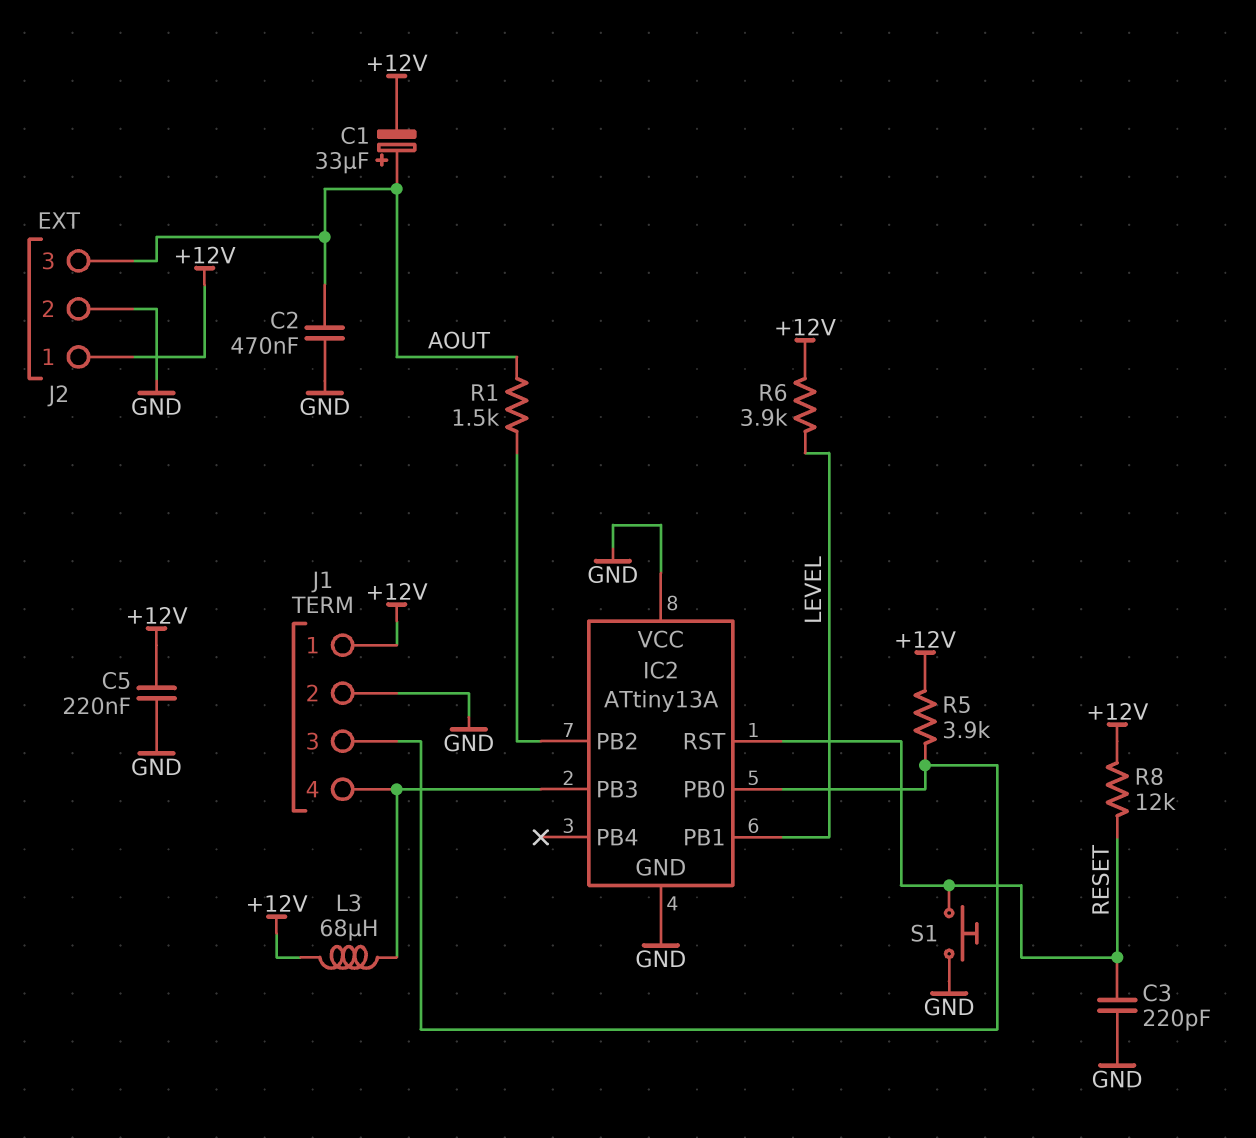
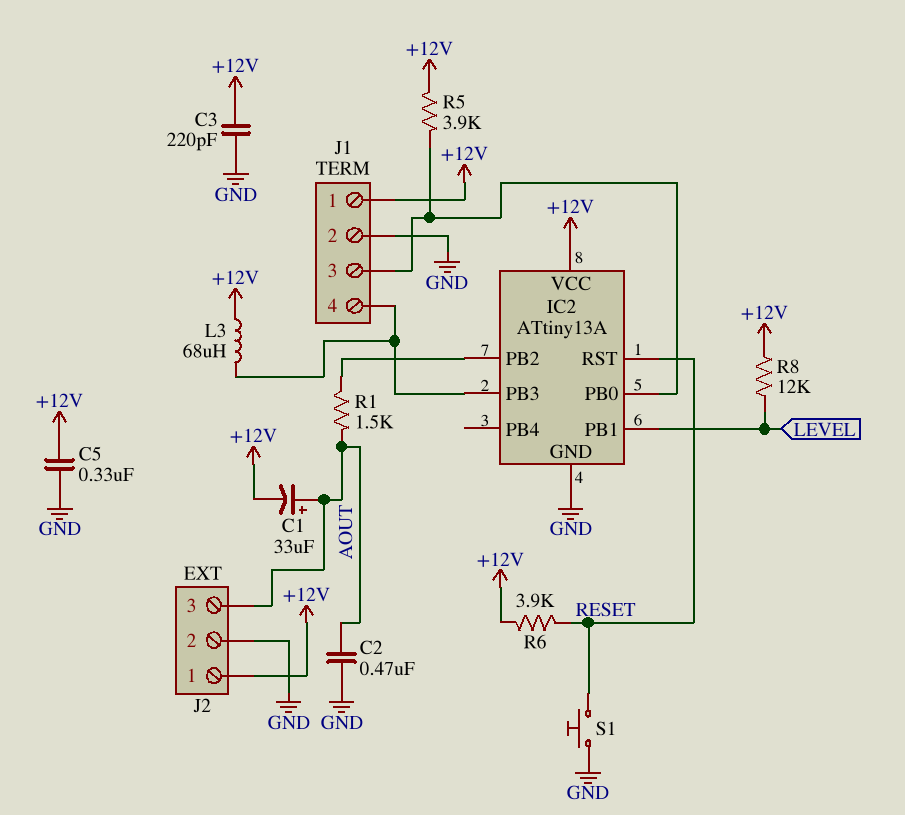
C3: 220pF (GND, RESET) -> 220pF (+12V, GND)
C5: 220nF (+12V, GND) -> 330nF (+12V, GND)
IC2 pin VCC: GND -> +12V
R6: 3.9k (+12V, LEVEL) -> 3.9k (+12V, RESET)
R8: 12k (+12V, RESET) -> 12k (+12V, LEVEL)

